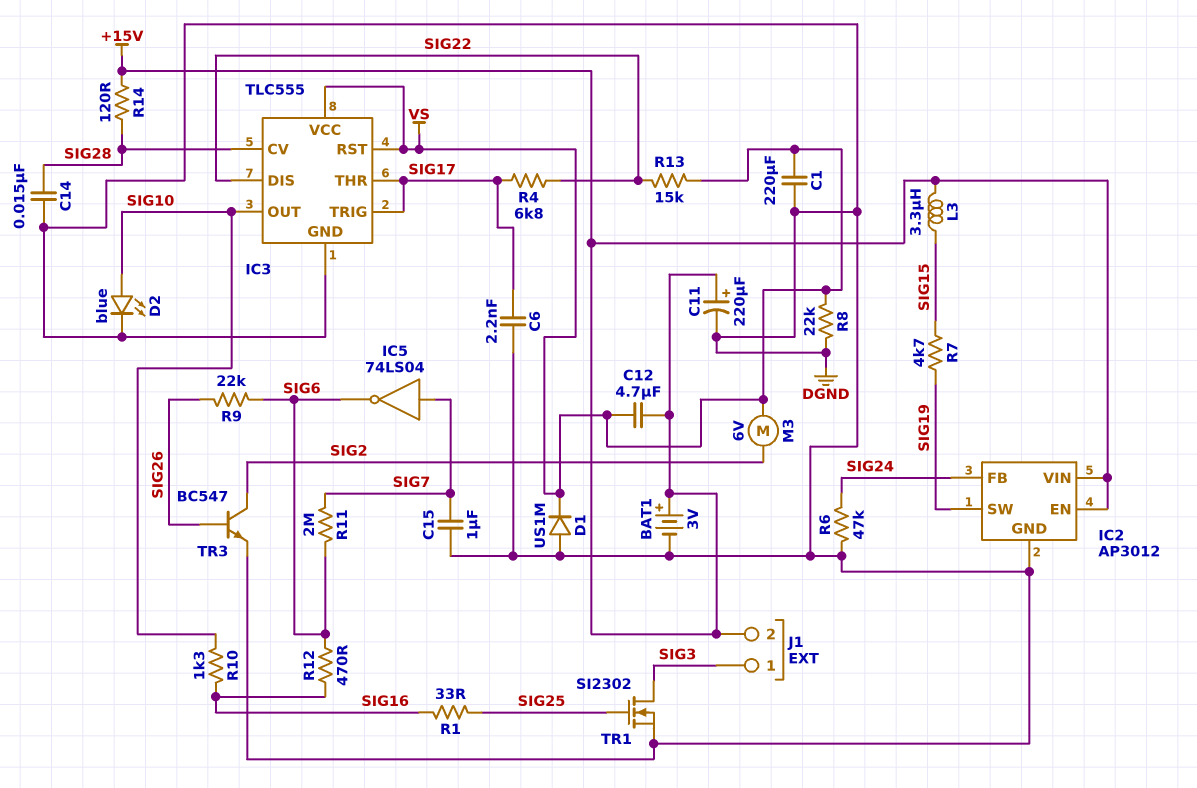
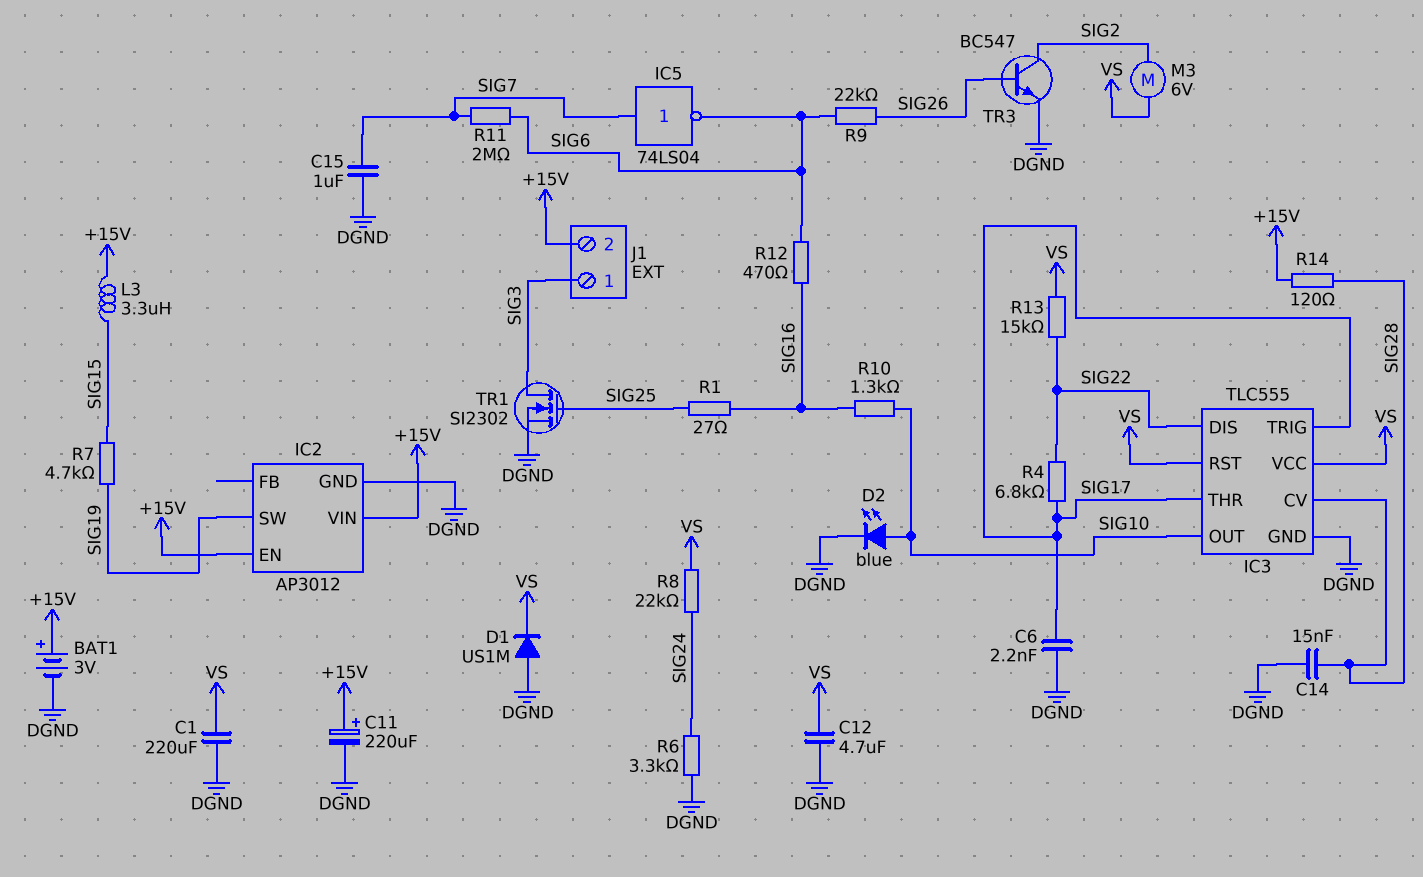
C12: 4.7uF (+15V, VS) -> 4.7uF (DGND, VS)
IC2 pin FB: SIG24 -> none
R1: 33 (SIG16, SIG25) -> 27 (SIG16, SIG25)
R6: 47k (DGND, SIG24) -> 3.3k (DGND, SIG24)
R8: 22k (DGND, VS) -> 22k (SIG24, VS)

